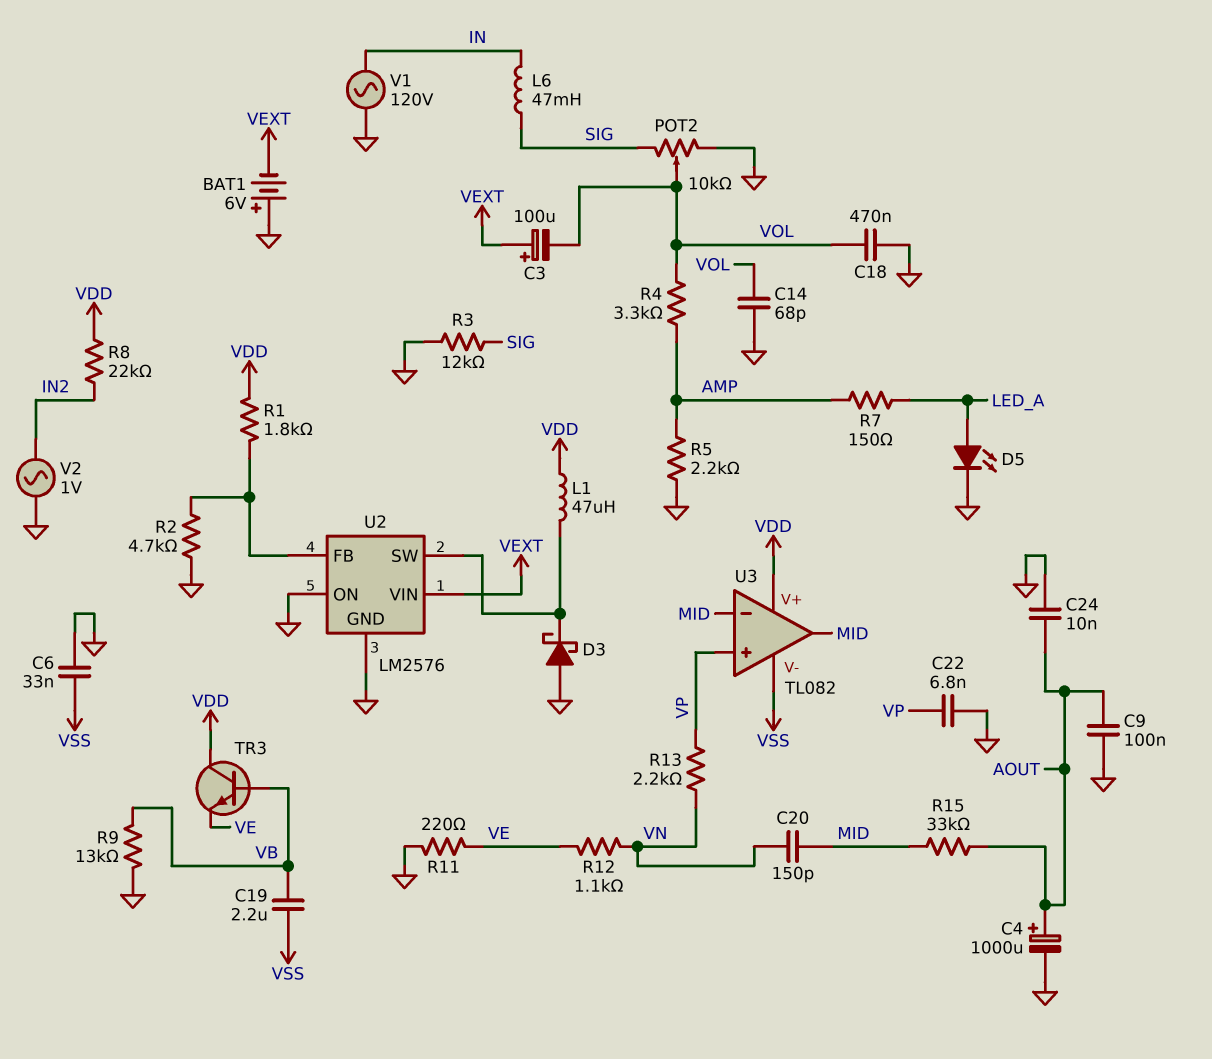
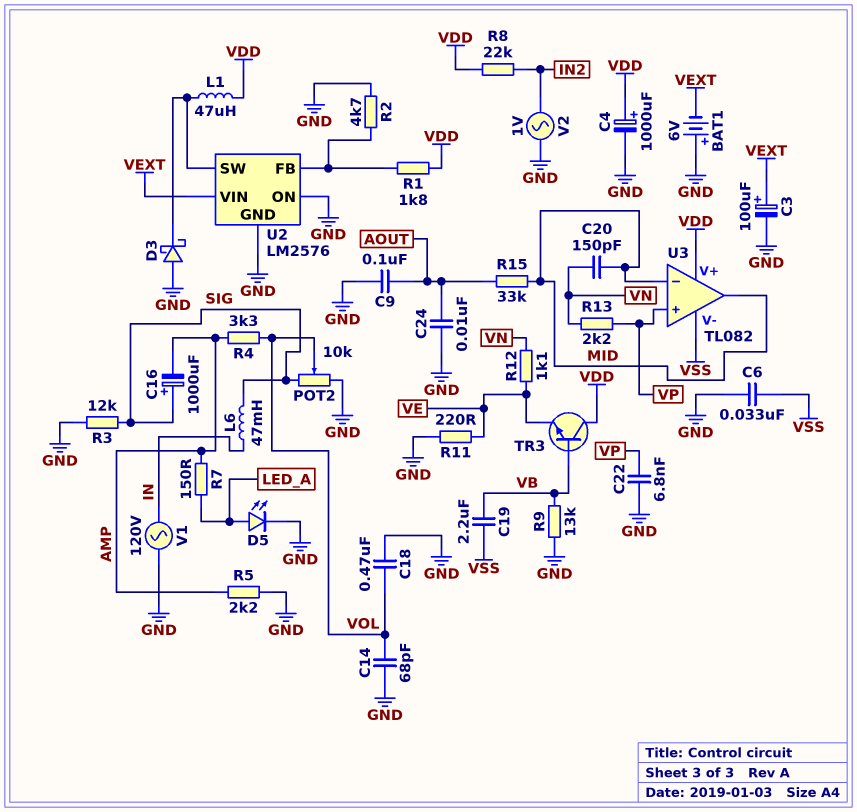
C3: 100uF (plus VEXT, minus VOL) -> 100uF (plus VEXT, minus GND)
C4: 1000uF (plus AOUT, minus GND) -> 1000uF (plus VDD, minus GND)
C16: none -> 1000uF (plus SIG, minus AMP)

